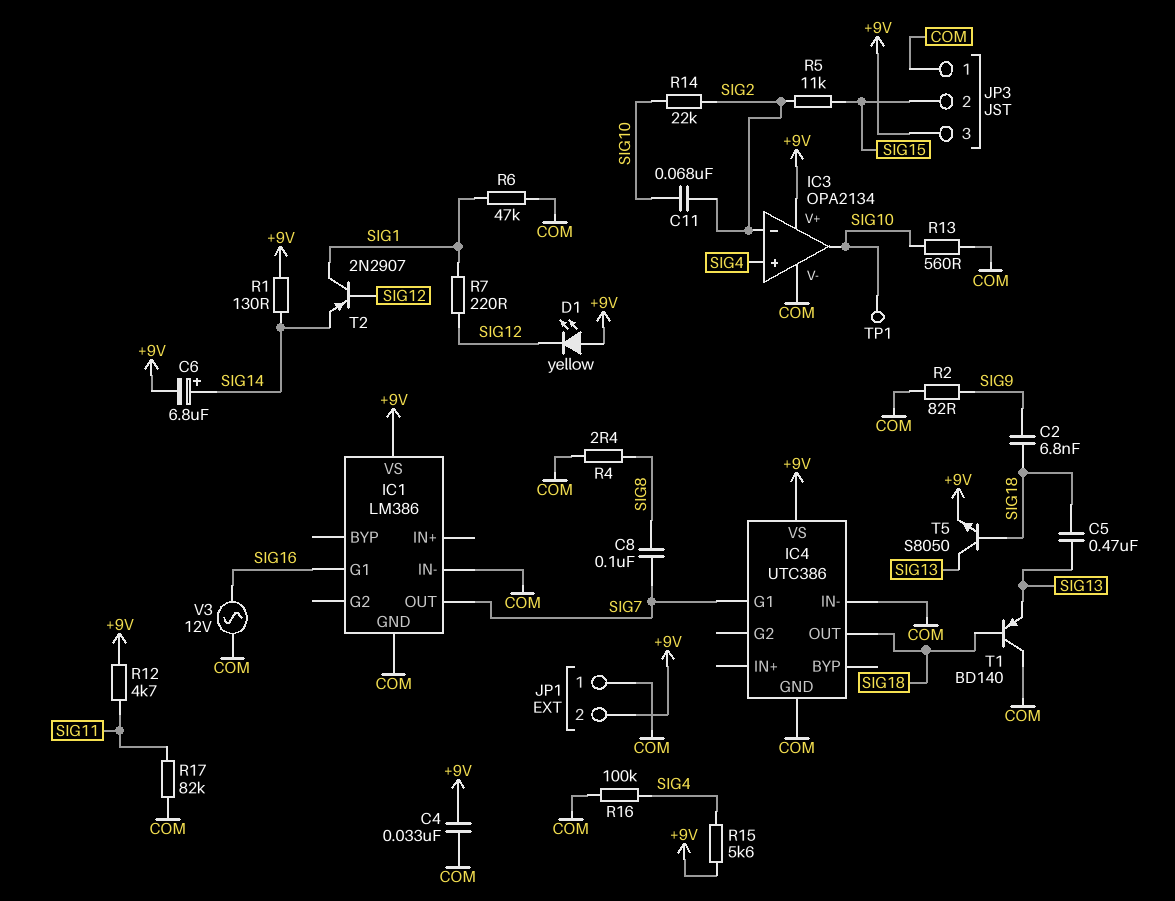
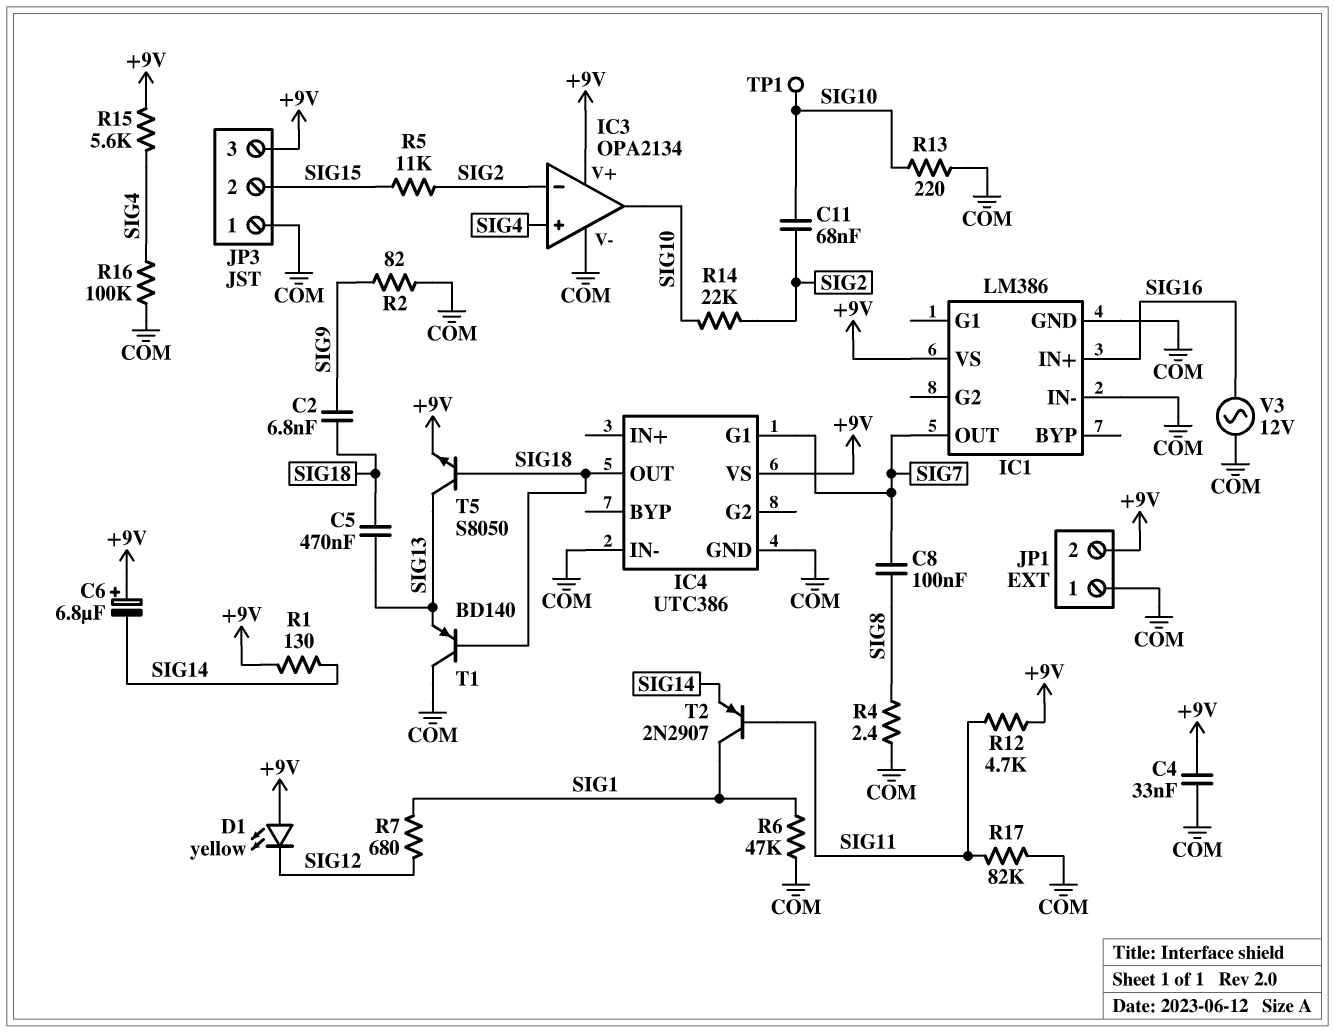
C6: 6.8uF (plus SIG14, minus +9V) -> 6.8uF (plus +9V, minus SIG14)
IC1 pin G1: SIG16 -> none
IC1 pin IN+: none -> SIG16
R7: 220 (SIG1, SIG12) -> 680 (SIG1, SIG12)
R13: 560 (COM, SIG10) -> 220 (COM, SIG10)
T2: PNP 2N2907 (B SIG12, C SIG1, E SIG14) -> PNP 2N2907 (B SIG11, C SIG1, E SIG14)

